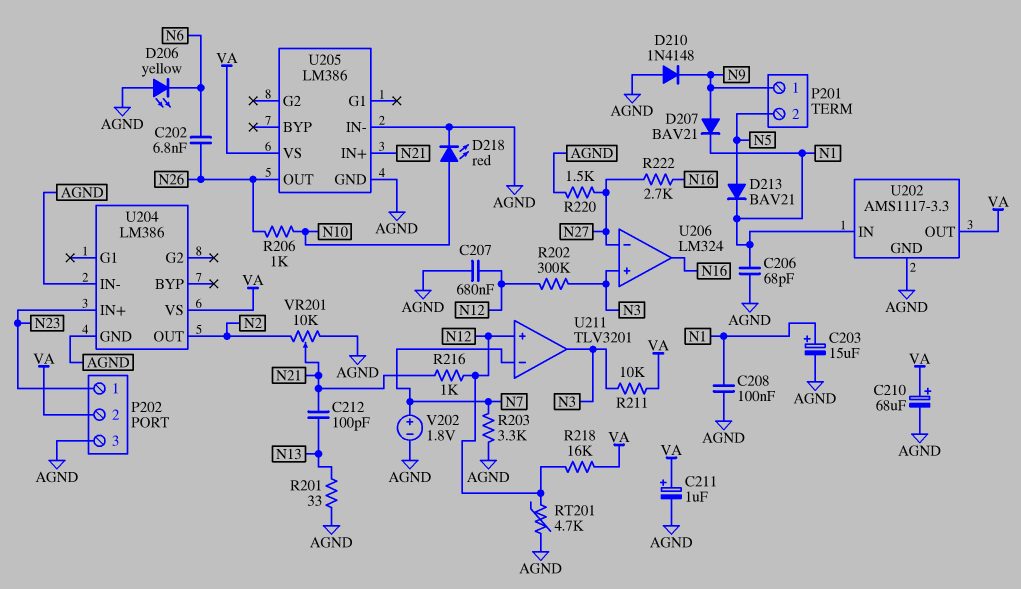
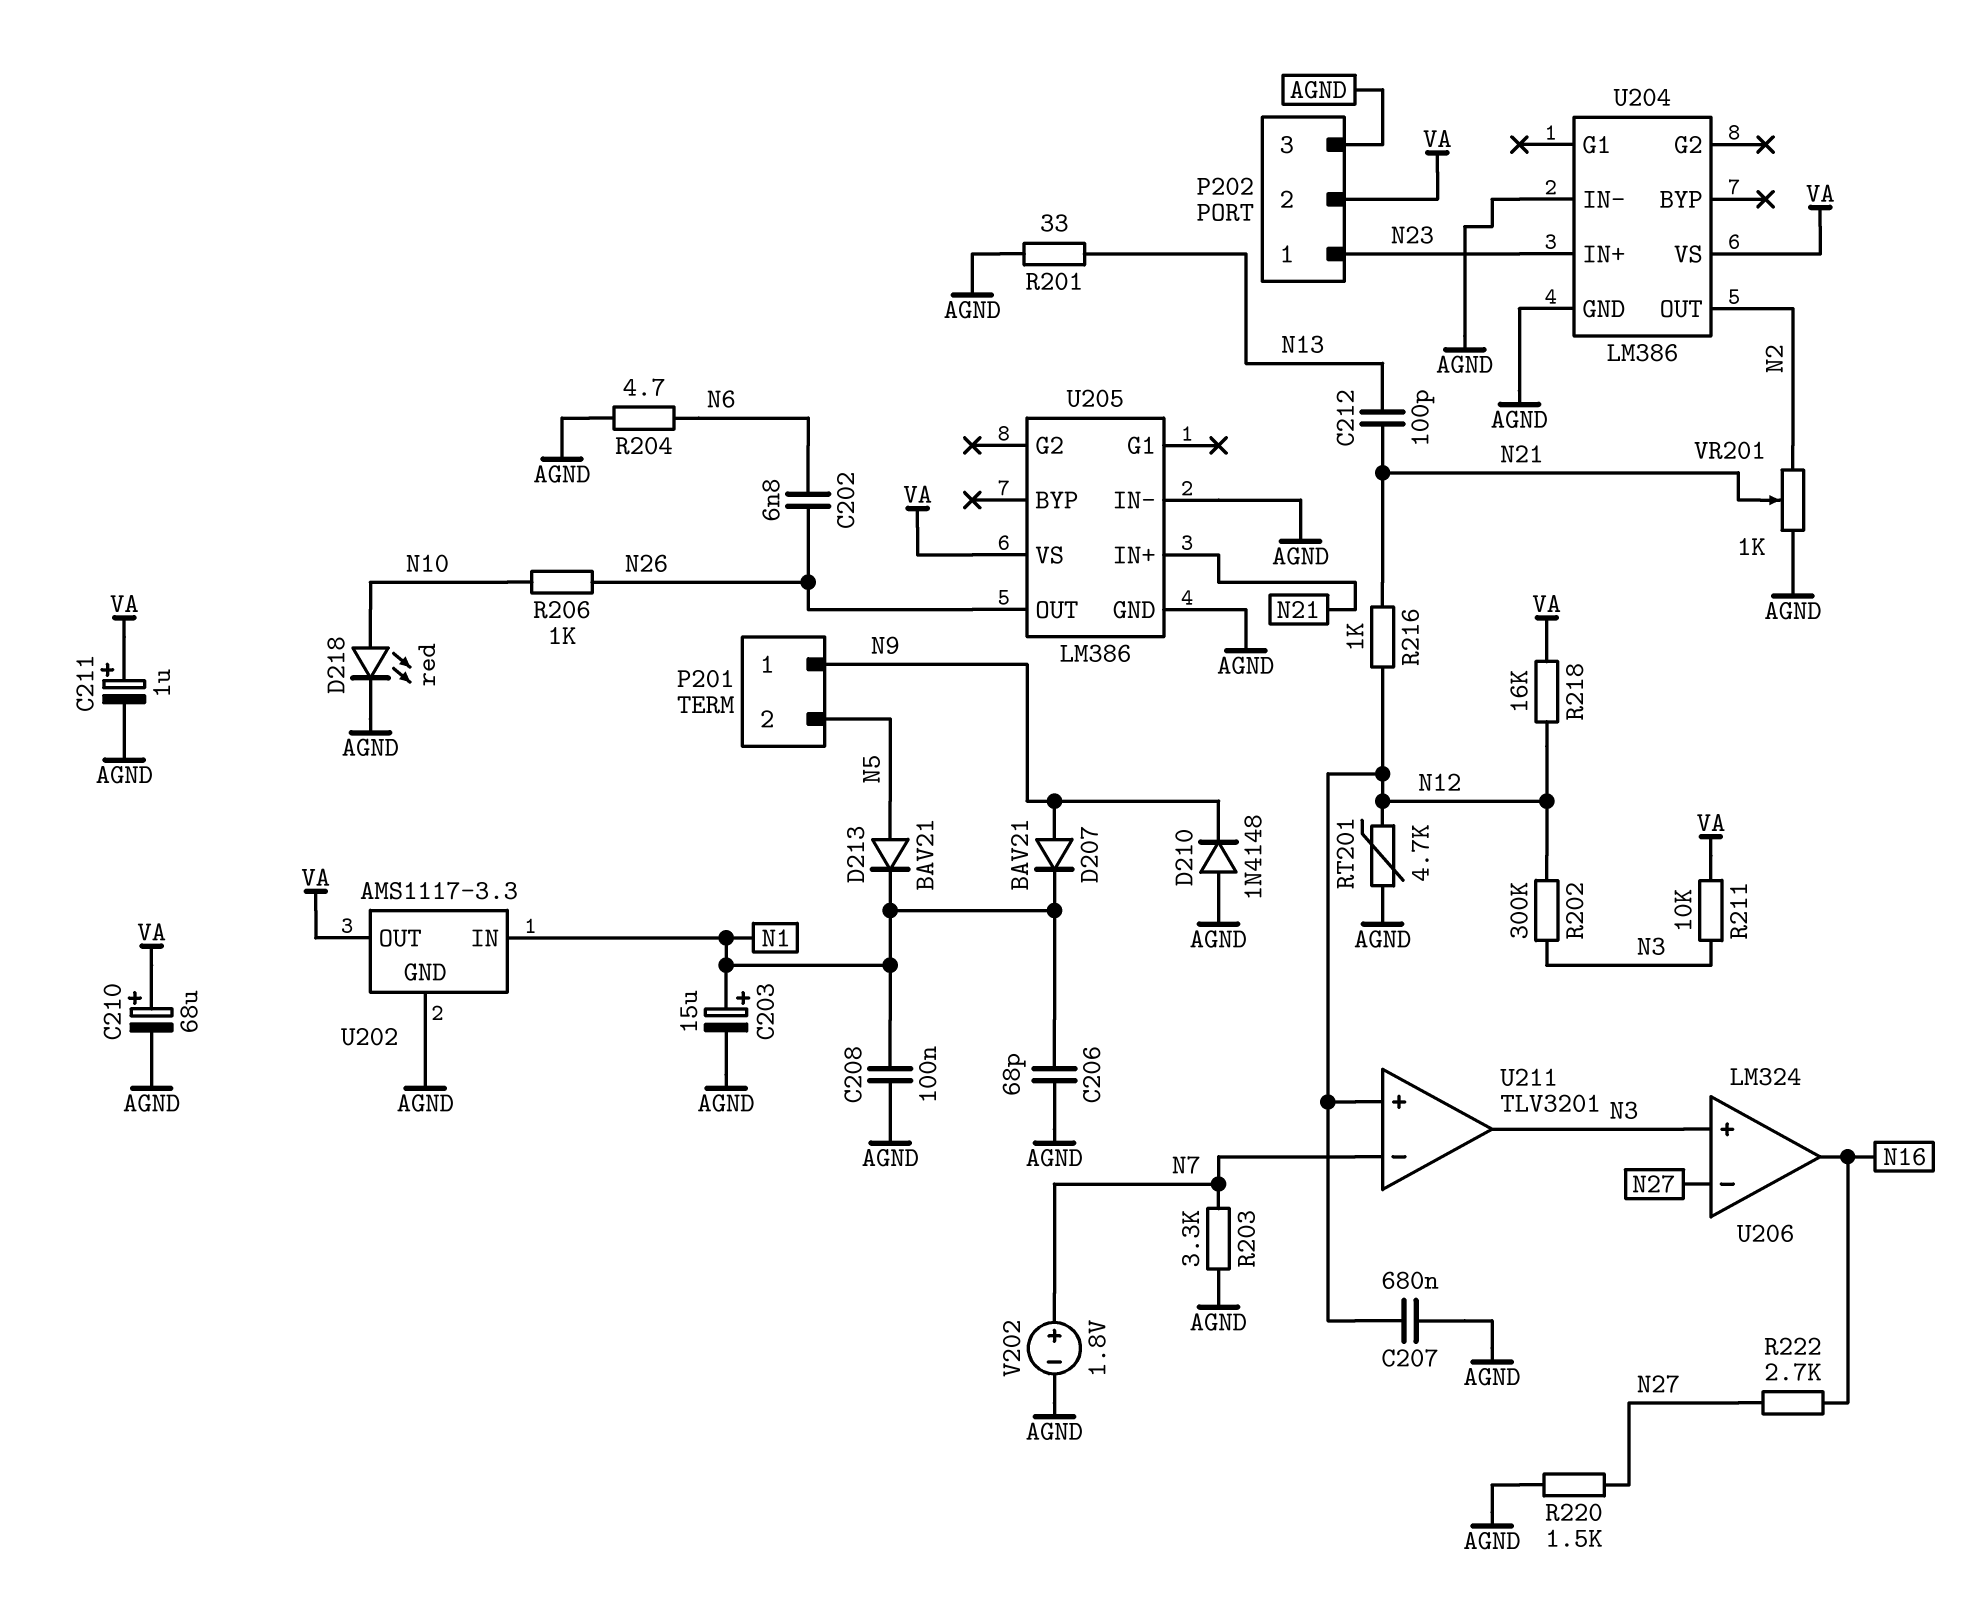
D206: LED yellow (A AGND, K N6) -> none
R204: none -> 4.7 (AGND, N6)
VR201: 10k (AGND, N2, wiper N21) -> 1k (AGND, N2, wiper N21)

